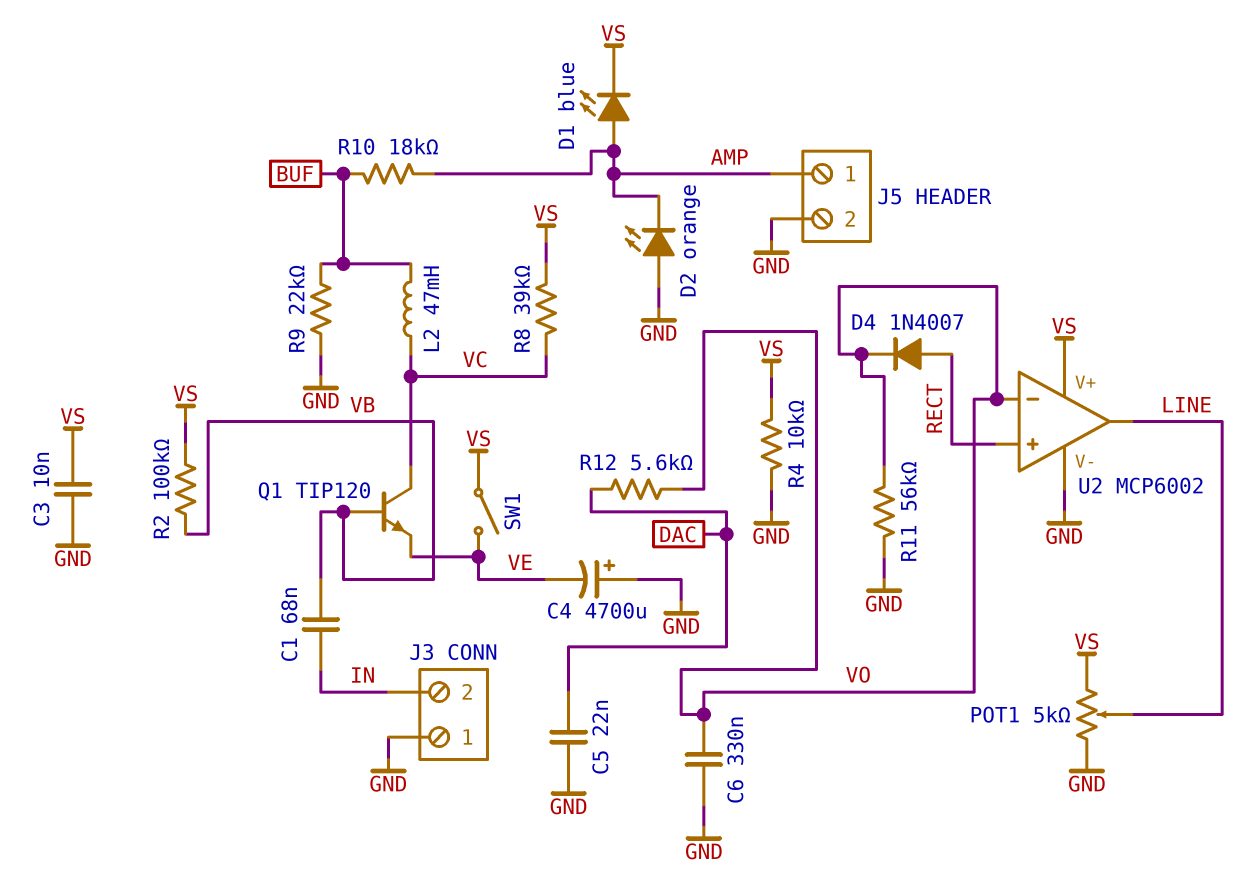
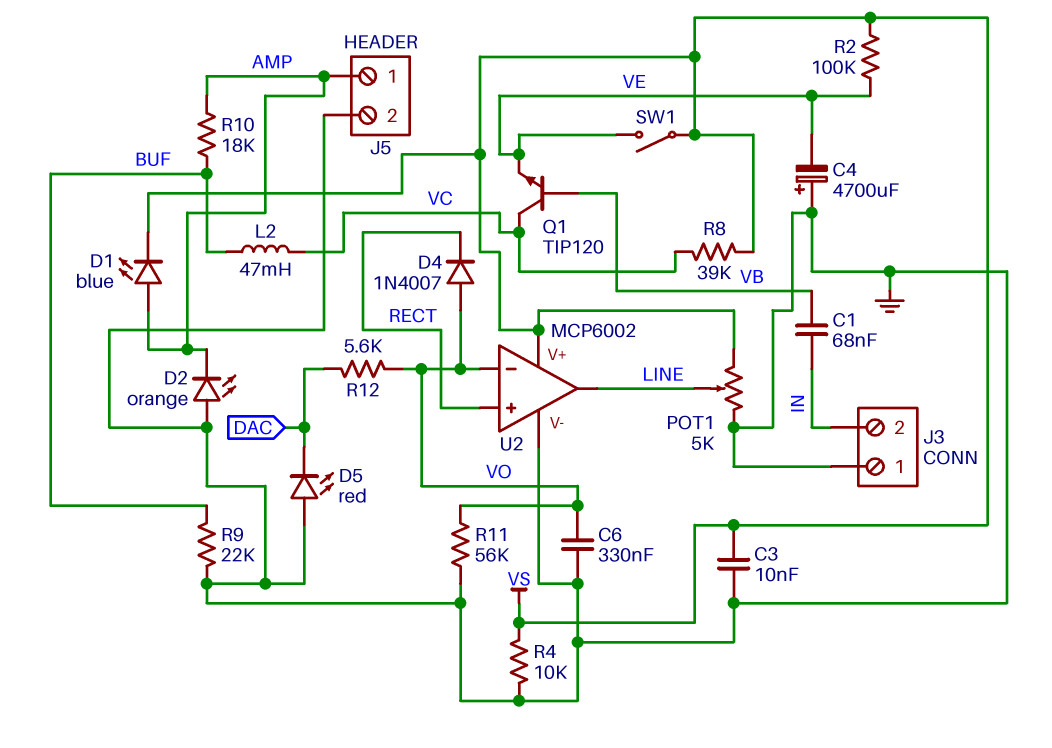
C5: 22nF (DAC, GND) -> none
D4: diode 1N4007 (A RECT, K VO) -> diode 1N4007 (A VO, K RECT)
D5: none -> LED red (A GND, K DAC)
R2: 100k (VB, VS) -> 100k (VE, VS)

